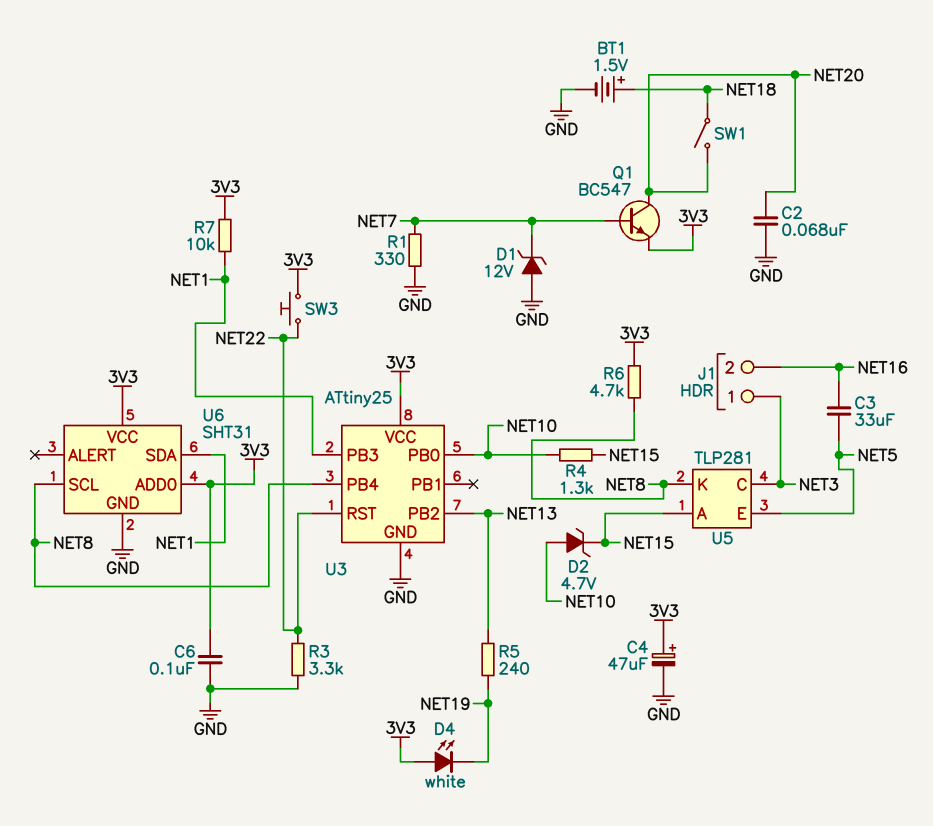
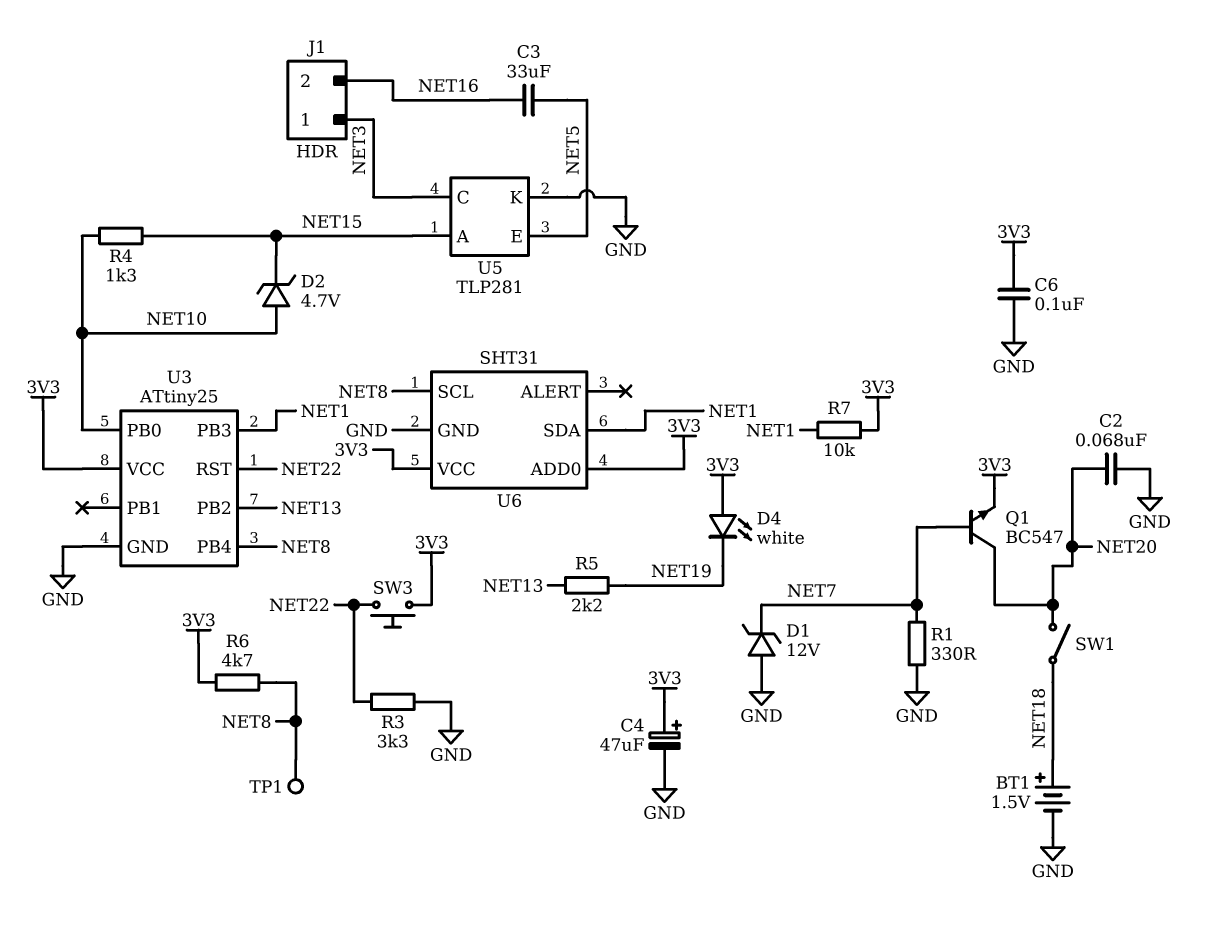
R5: 240 (NET13, NET19) -> 2.2k (NET13, NET19)
TP1: none -> test point (NET8)
U5 pin K: NET8 -> GND

